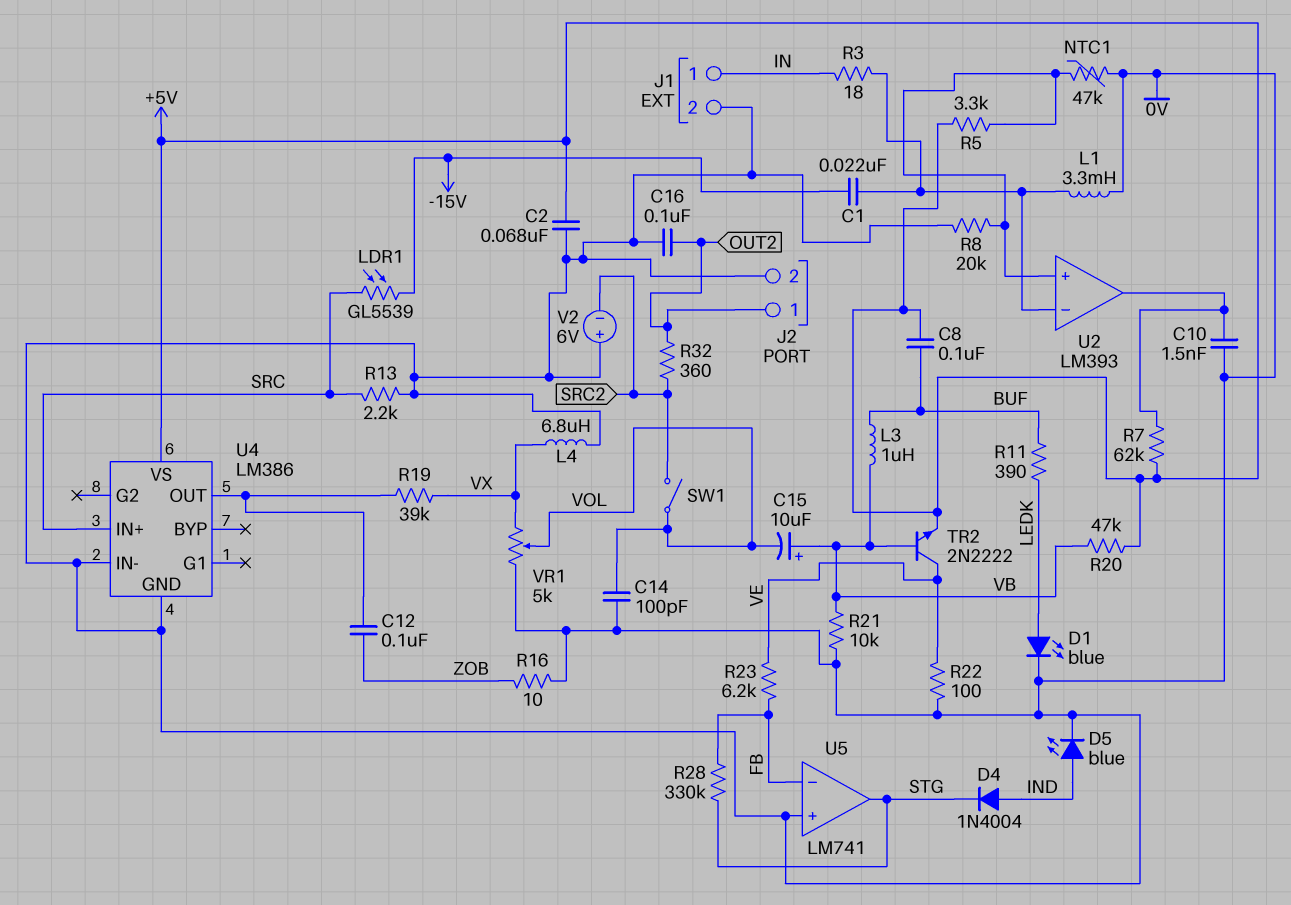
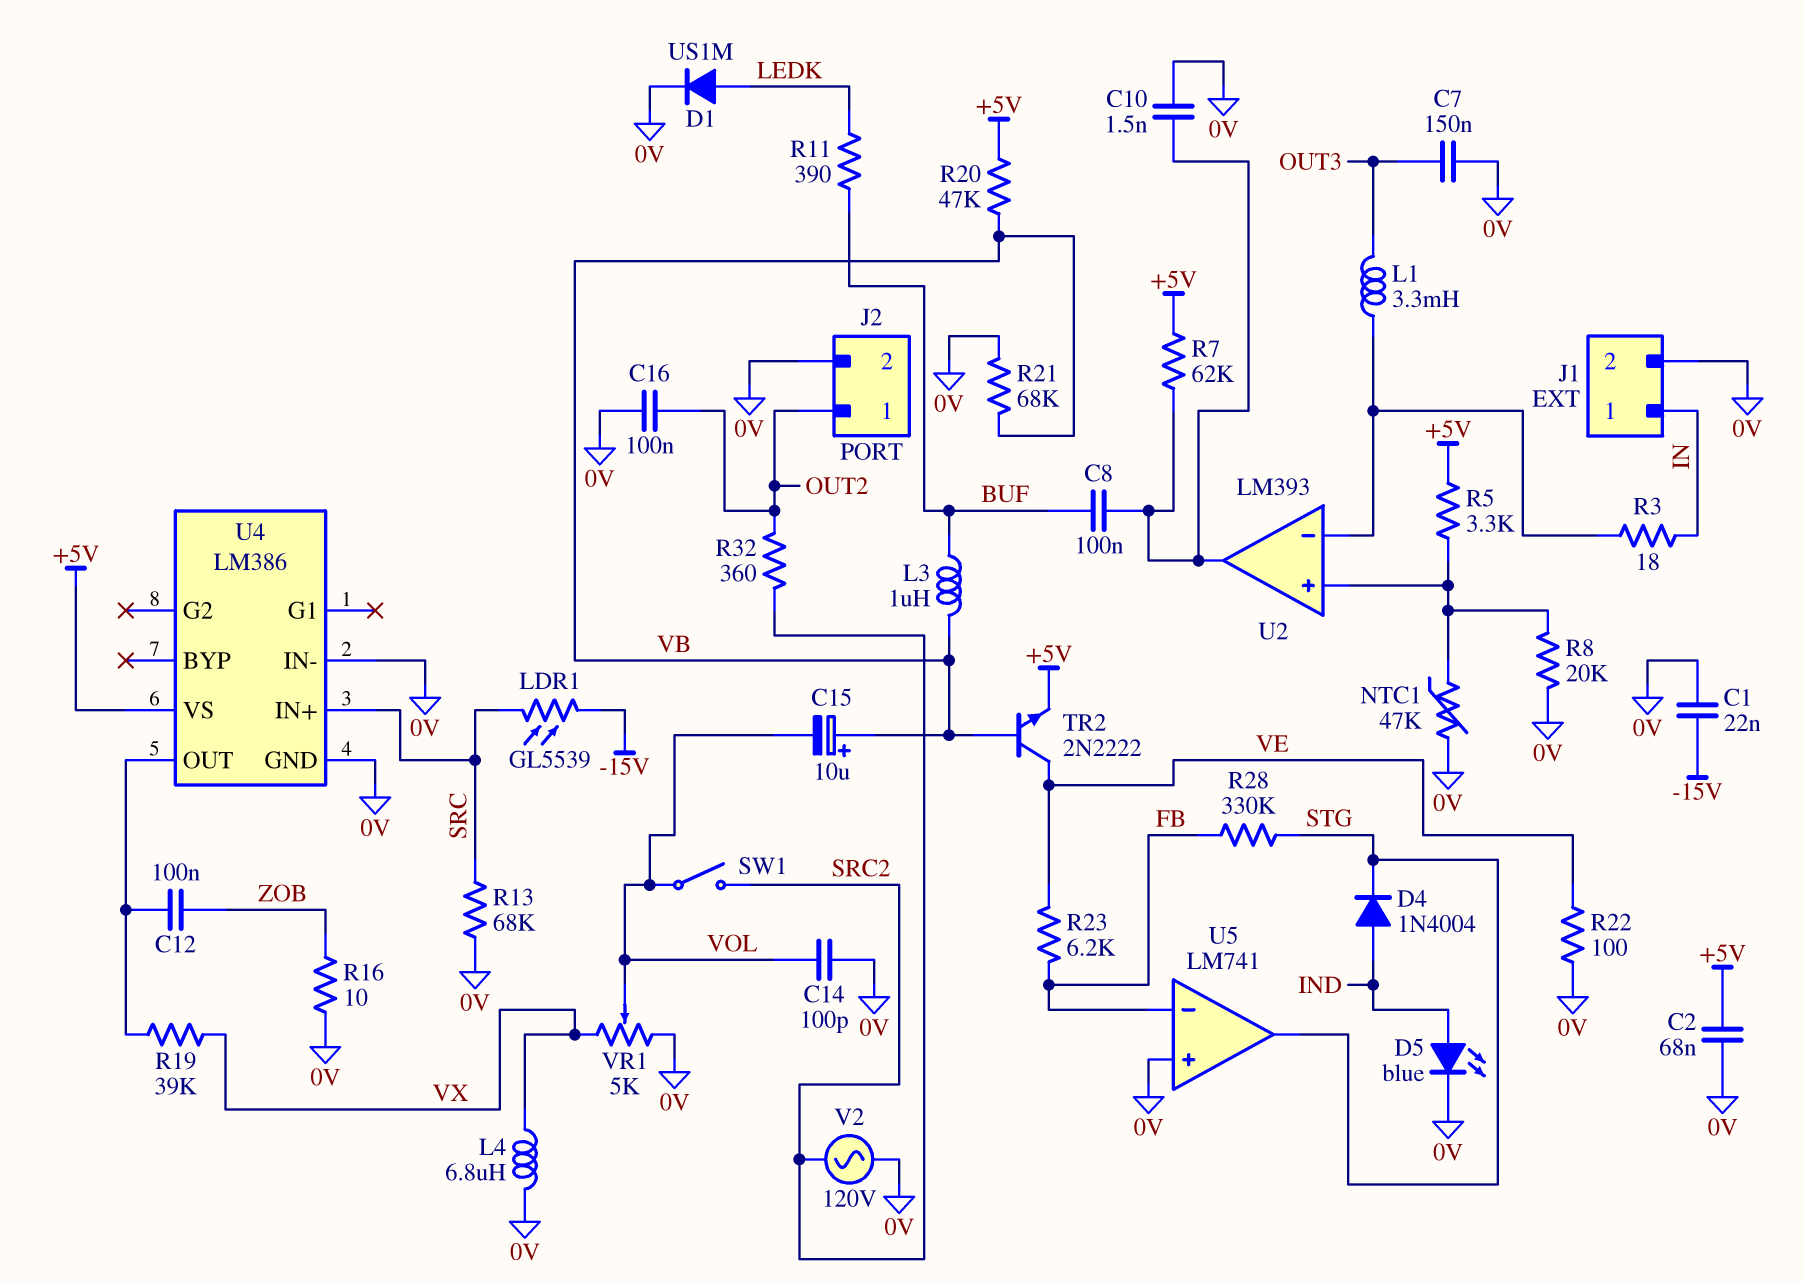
C1: 22nF (-15V, U2/in-) -> 22nF (-15V, 0V)
C7: none -> 150nF (0V, OUT3)
C8: 100nF (+5V, BUF) -> 100nF (BUF, U2/out)
D1: LED blue (A LEDK, K 0V) -> diode US1M (A LEDK, K 0V)
L1: 3.3mH (0V, U2/in-) -> 3.3mH (OUT3, U2/in-)
R13: 2.2k (0V, SRC) -> 68k (0V, SRC)
R21: 10k (0V, VB) -> 68k (0V, VB)
V2: 6V (plus 0V, minus SRC2) -> AC 120V (0V, SRC2)

